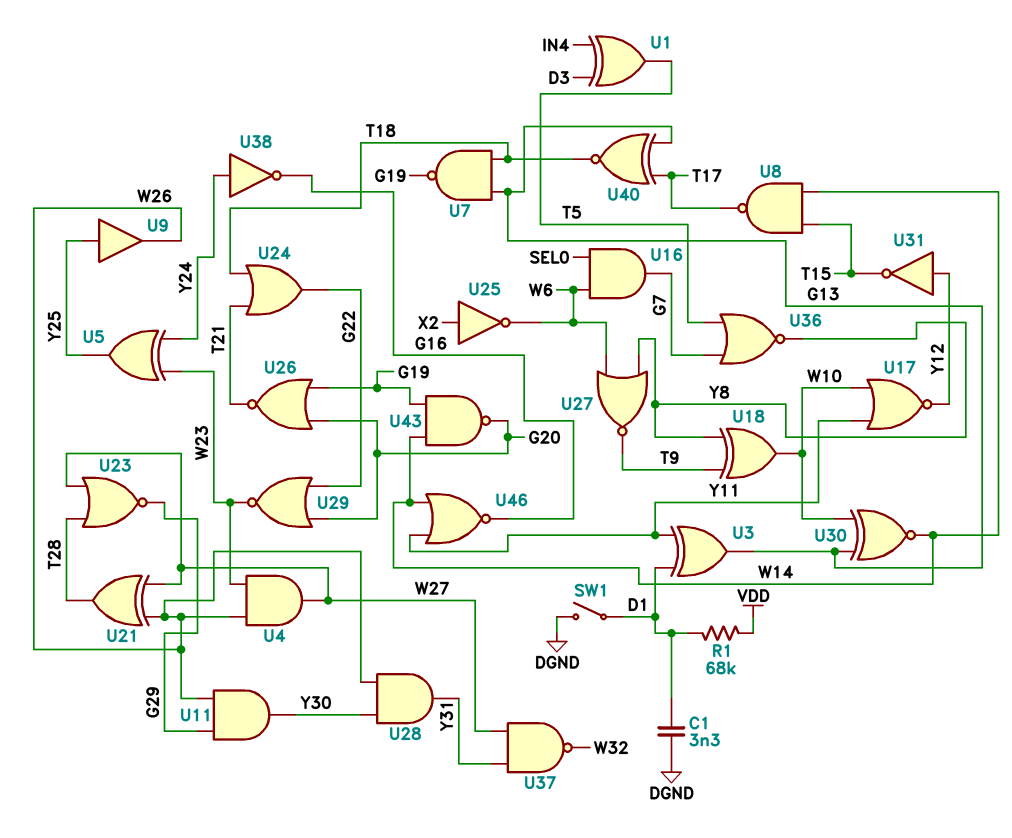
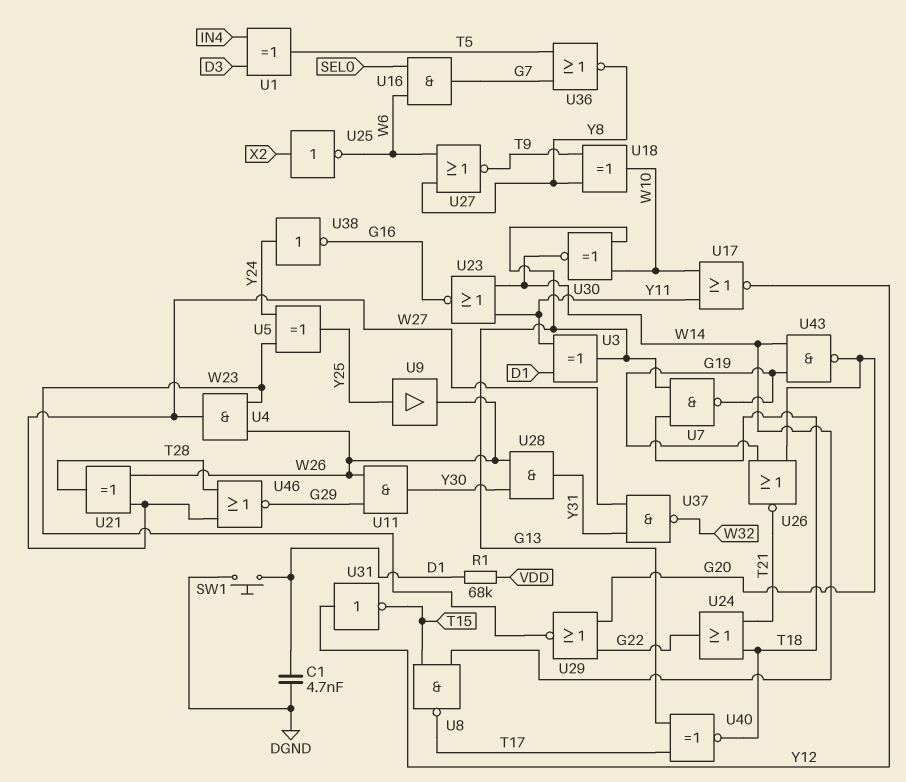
C1: 3.3nF (D1, DGND) -> 4.7nF (D1, DGND)
SW1: switch (D1, DGND) -> button (D1, DGND)
U23: NOR (in T28, in W27, out G29) -> NOR (in W14, in Y11, out G16)
U46: NOR (in W14, in Y11, out G16) -> NOR (in T28, in W27, out G29)

